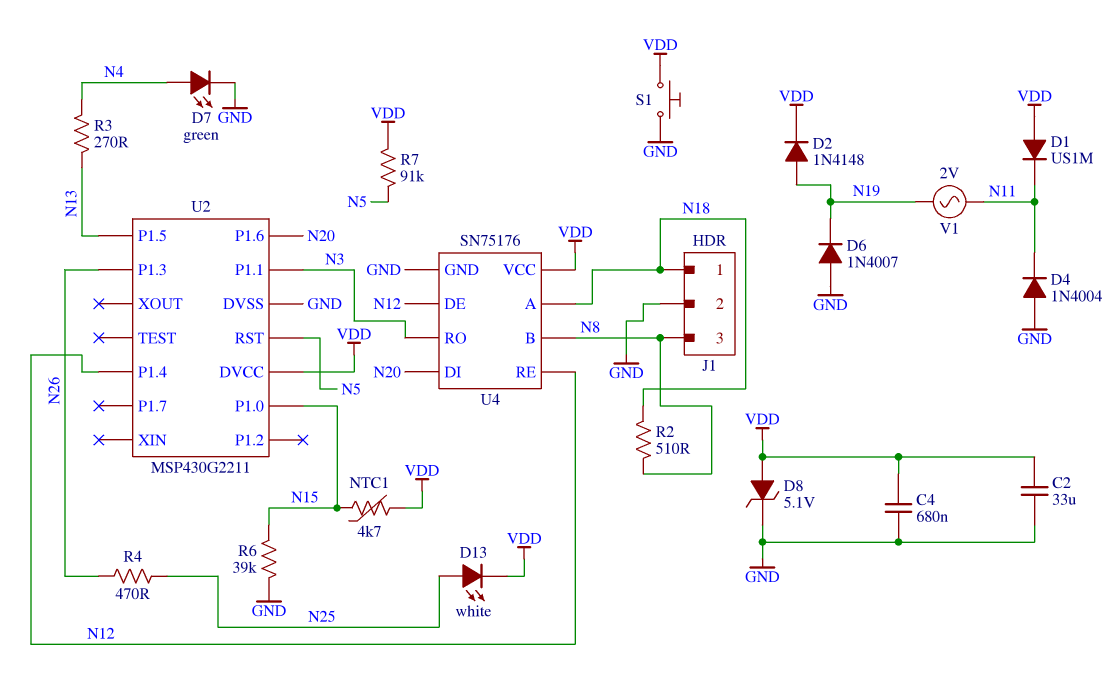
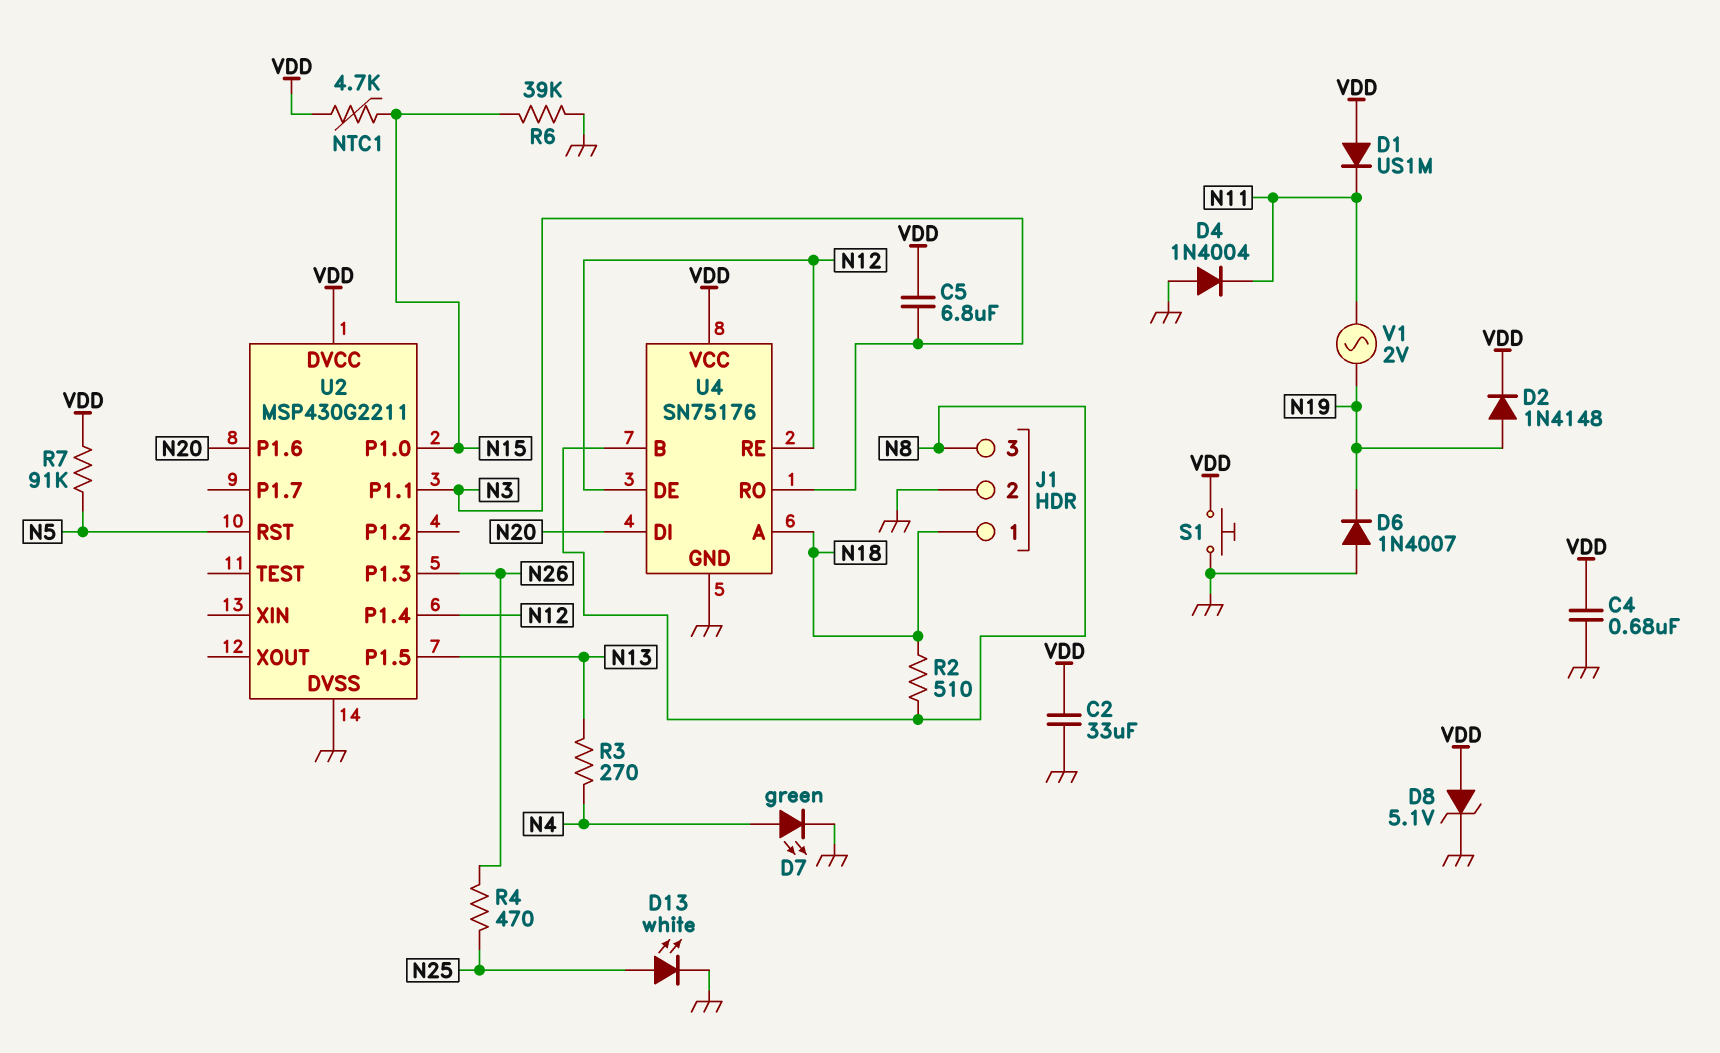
C5: none -> 6.8uF (N3, VDD)
D13: LED white (A N25, K VDD) -> LED white (A N25, K GND)

